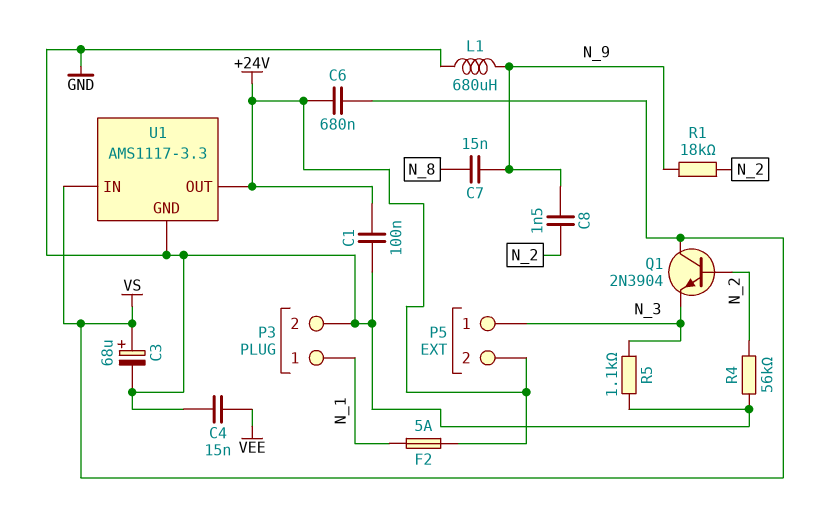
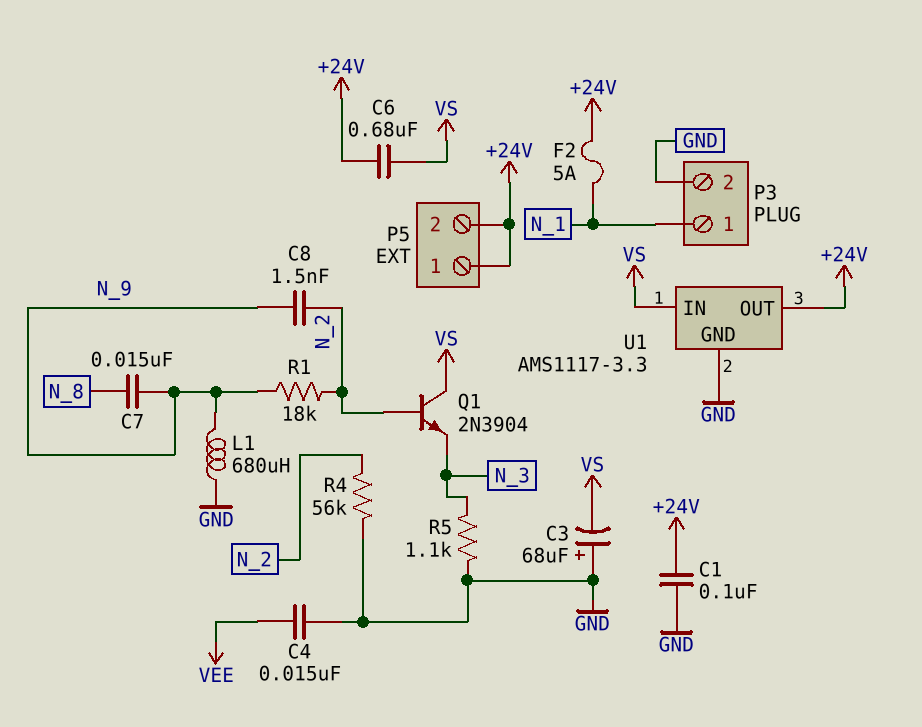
C3: 68uF (plus VS, minus GND) -> 68uF (plus GND, minus VS)
P5 pin 1: N_3 -> +24V

